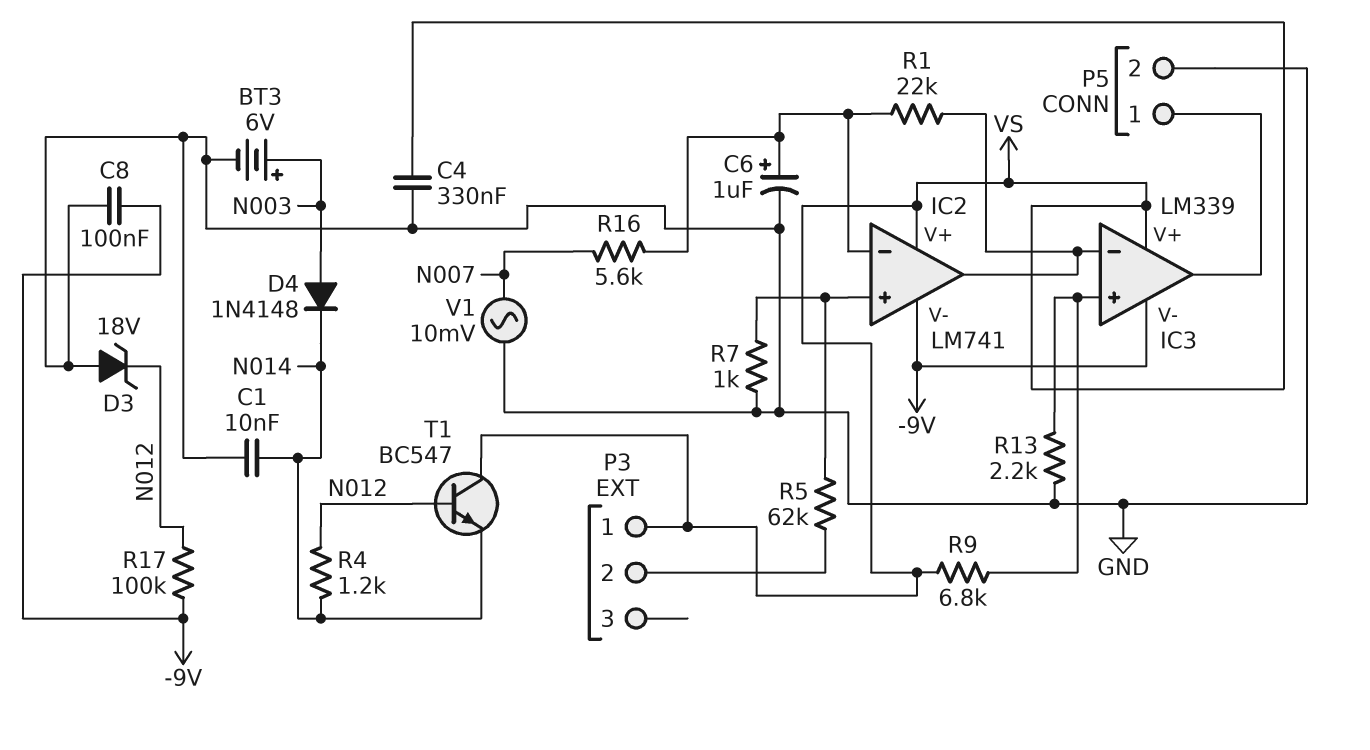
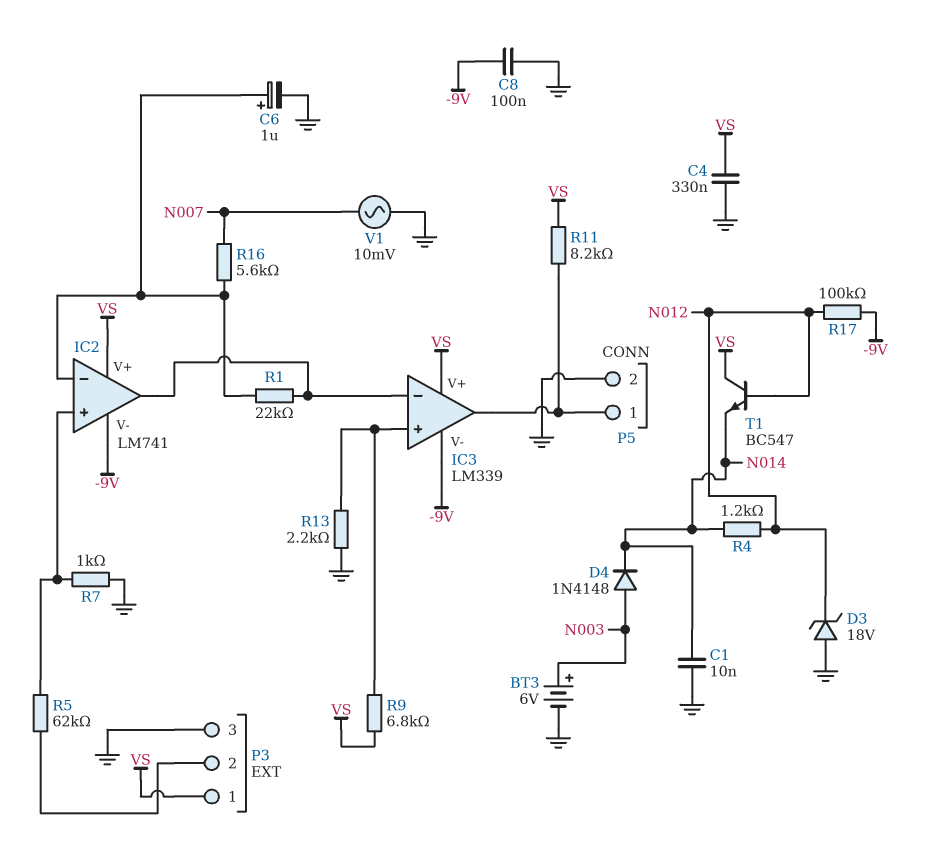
P3 pin 3: none -> GND
R11: none -> 8.2k (IC3/out, VS)

